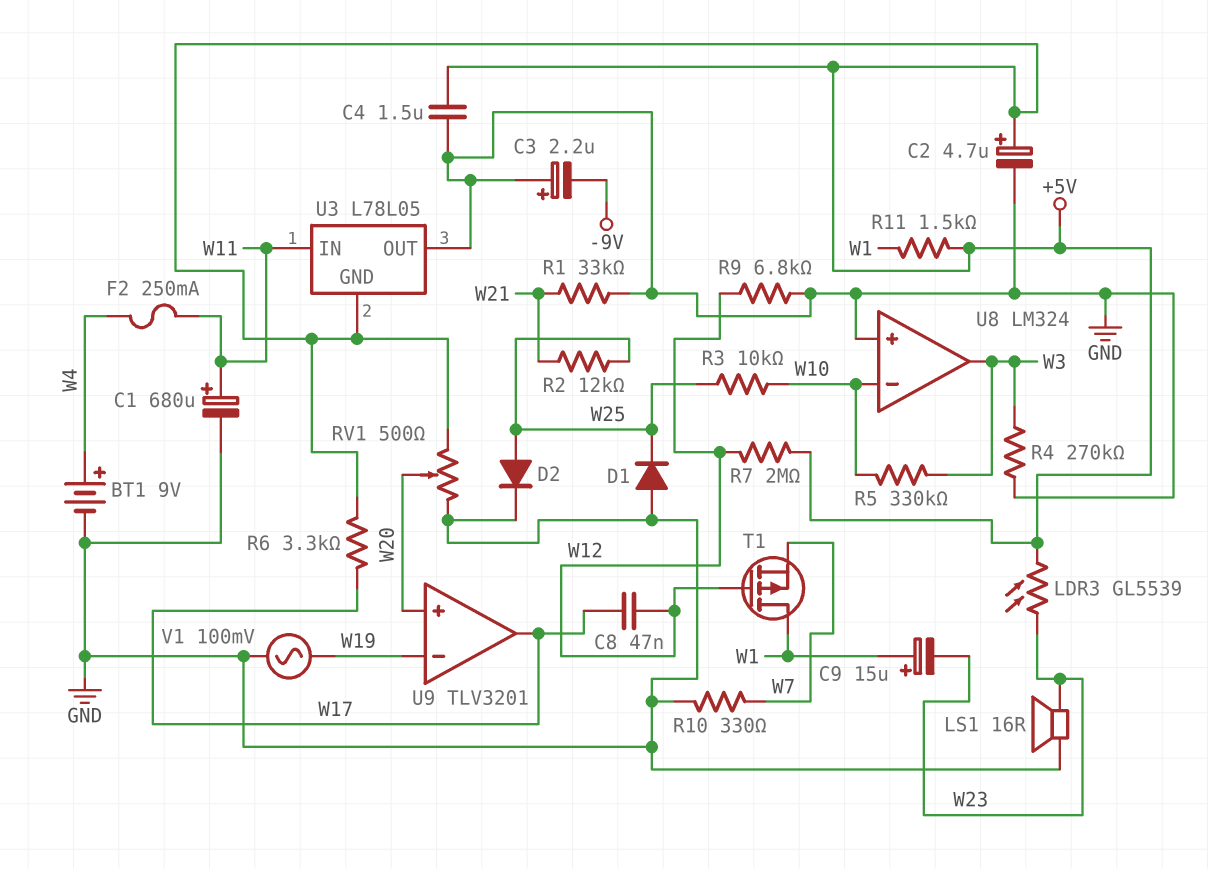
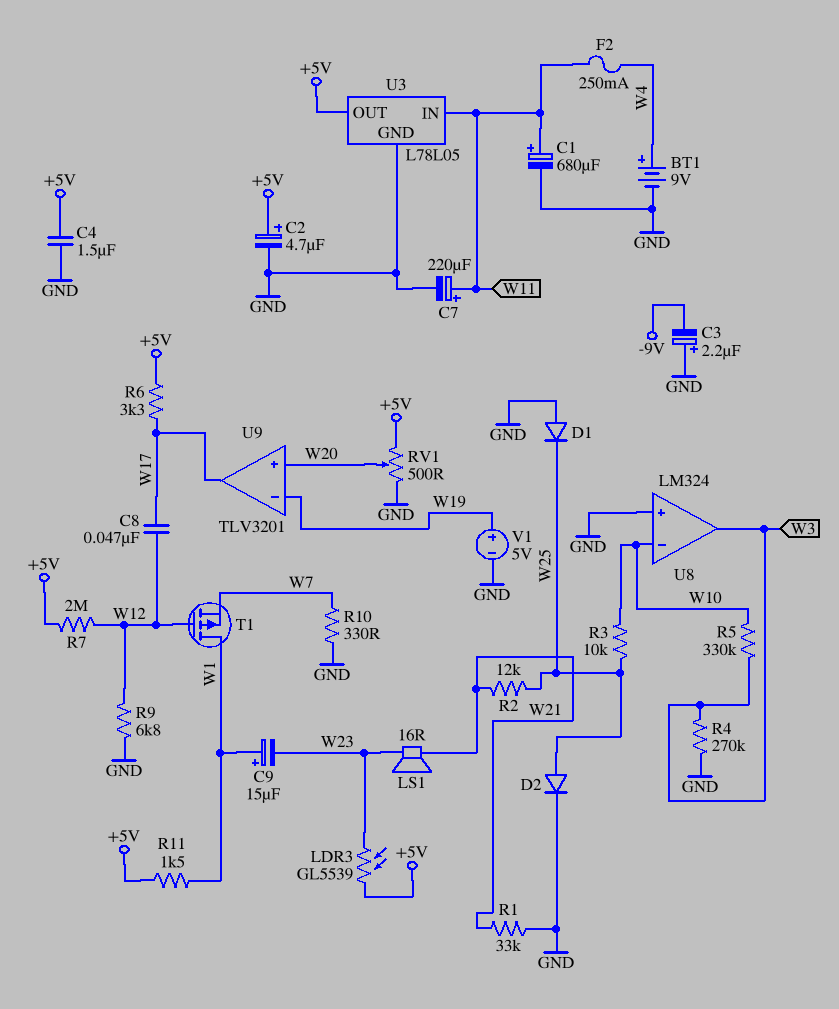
C7: none -> 220uF (plus W11, minus GND)
LS1: speaker 16R (GND, W23) -> speaker 16R (W21, W23)
U3 pin GND: +5V -> GND
U3 pin OUT: GND -> +5V
V1: AC 100mV (GND, W19) -> 5V (plus W19, minus GND)

